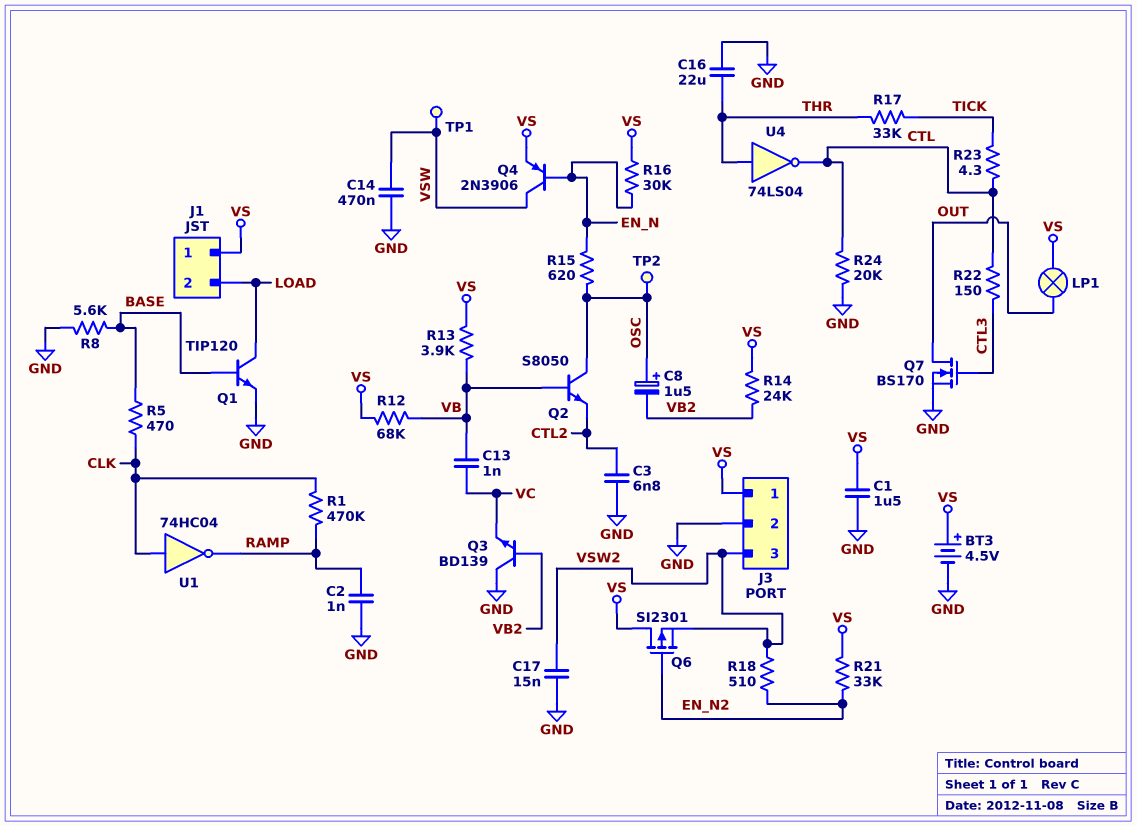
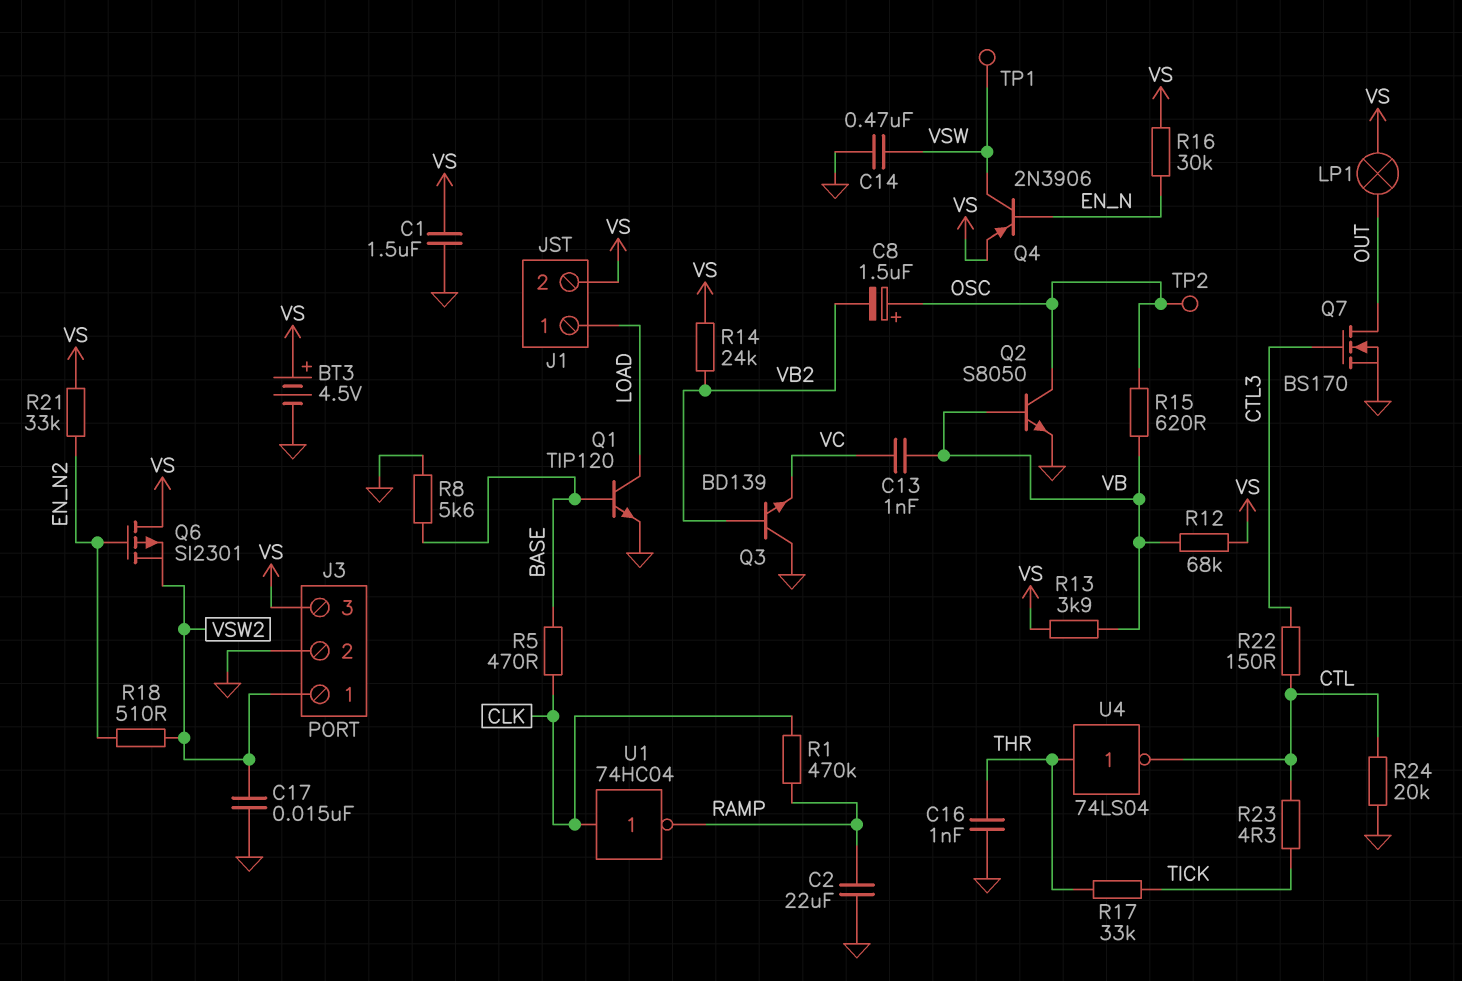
C2: 1nF (GND, RAMP) -> 22uF (GND, RAMP)
C3: 6.8nF (CTL2, GND) -> none
C16: 22uF (GND, THR) -> 1nF (GND, THR)
J1 pin 1: VS -> LOAD
J1 pin 2: LOAD -> VS
J3 pin 1: VS -> VSW2
J3 pin 3: VSW2 -> VS
Q2: NPN S8050 (B VB, C OSC, E CTL2) -> NPN S8050 (B VB, C OSC, E GND)
R15: 620 (EN_N, OSC) -> 620 (OSC, VB)

